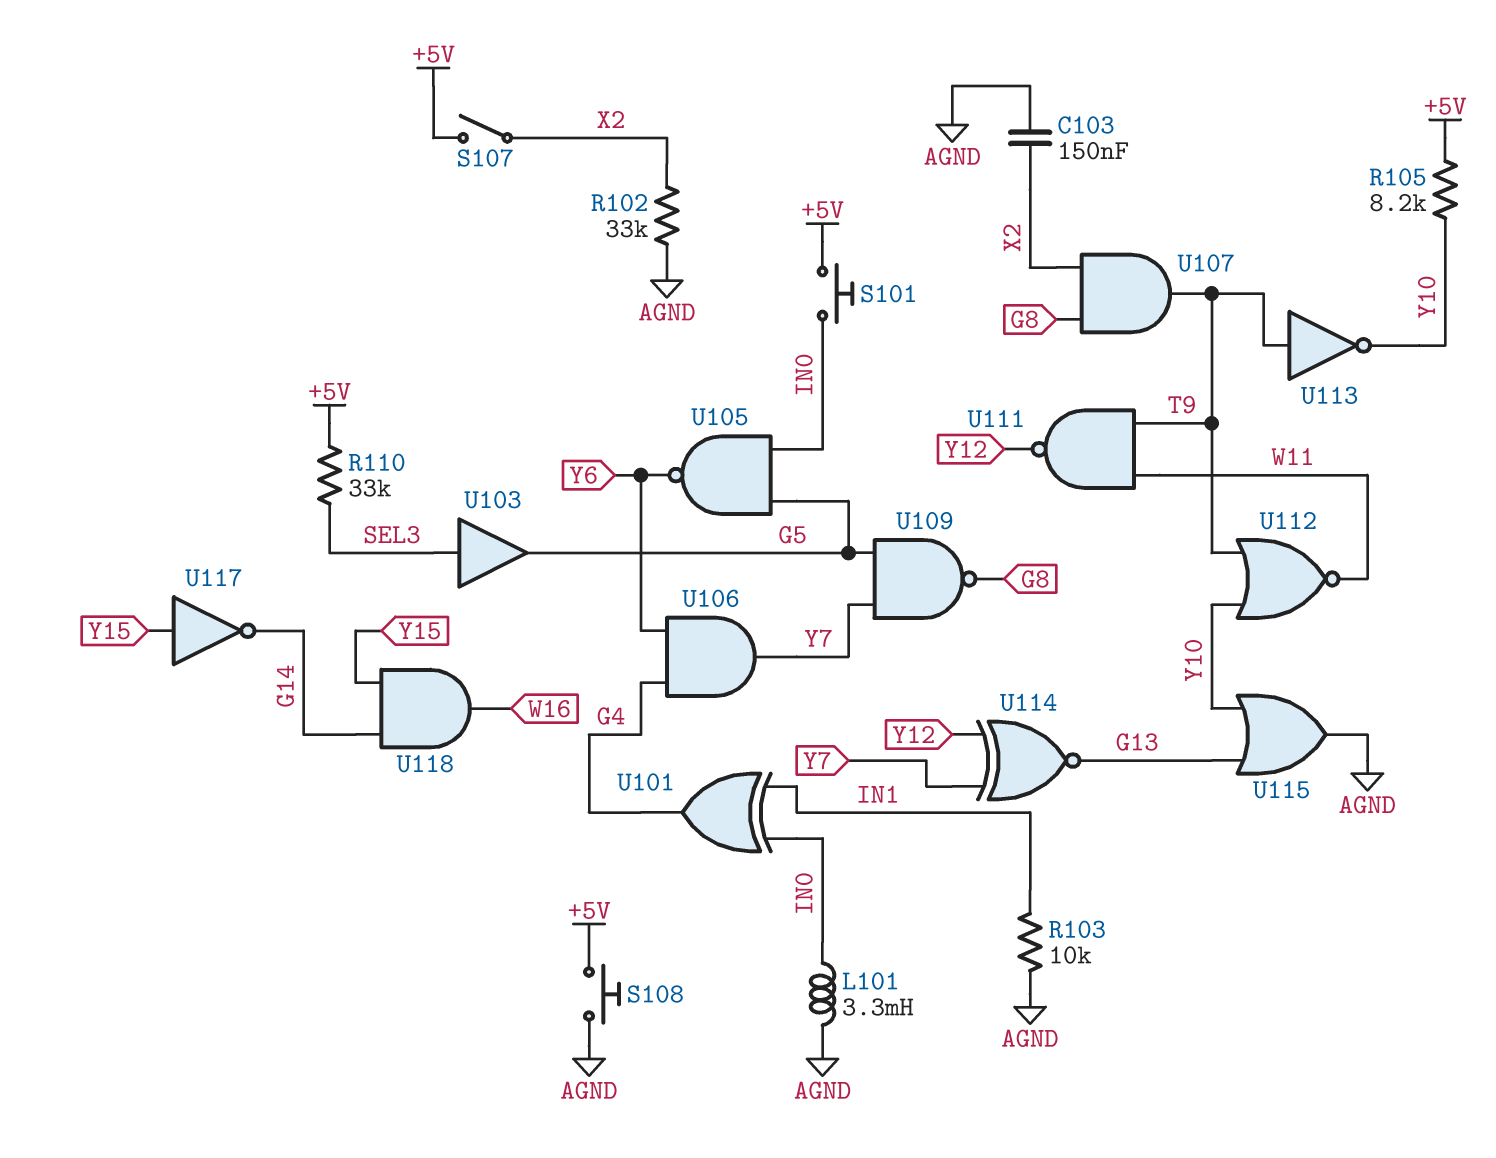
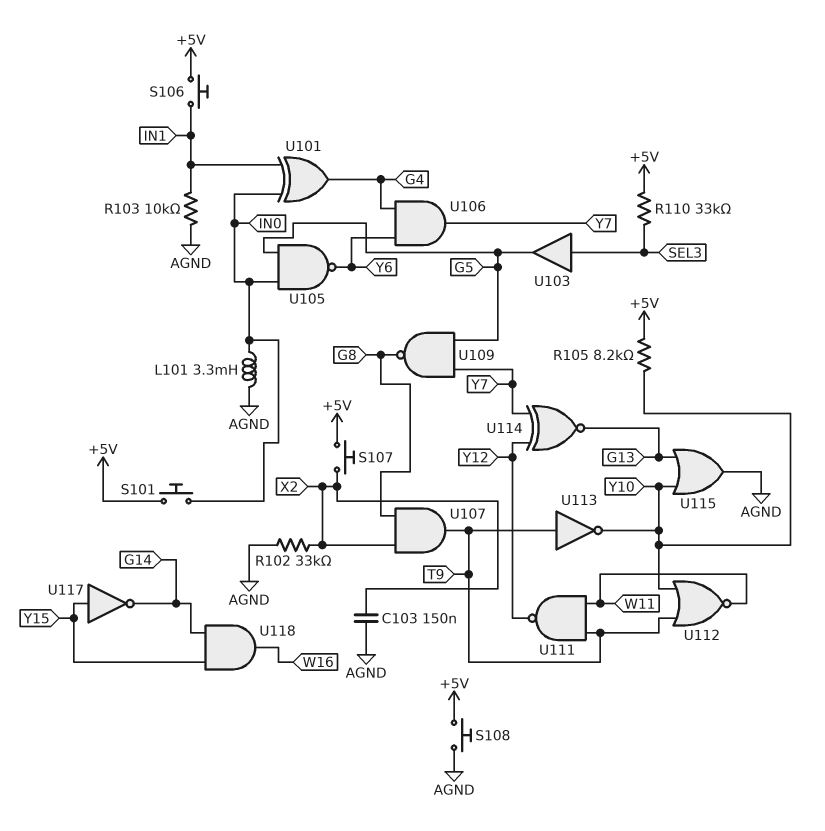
S106: none -> button (+5V, IN1)
S107: switch (+5V, X2) -> button (+5V, X2)

